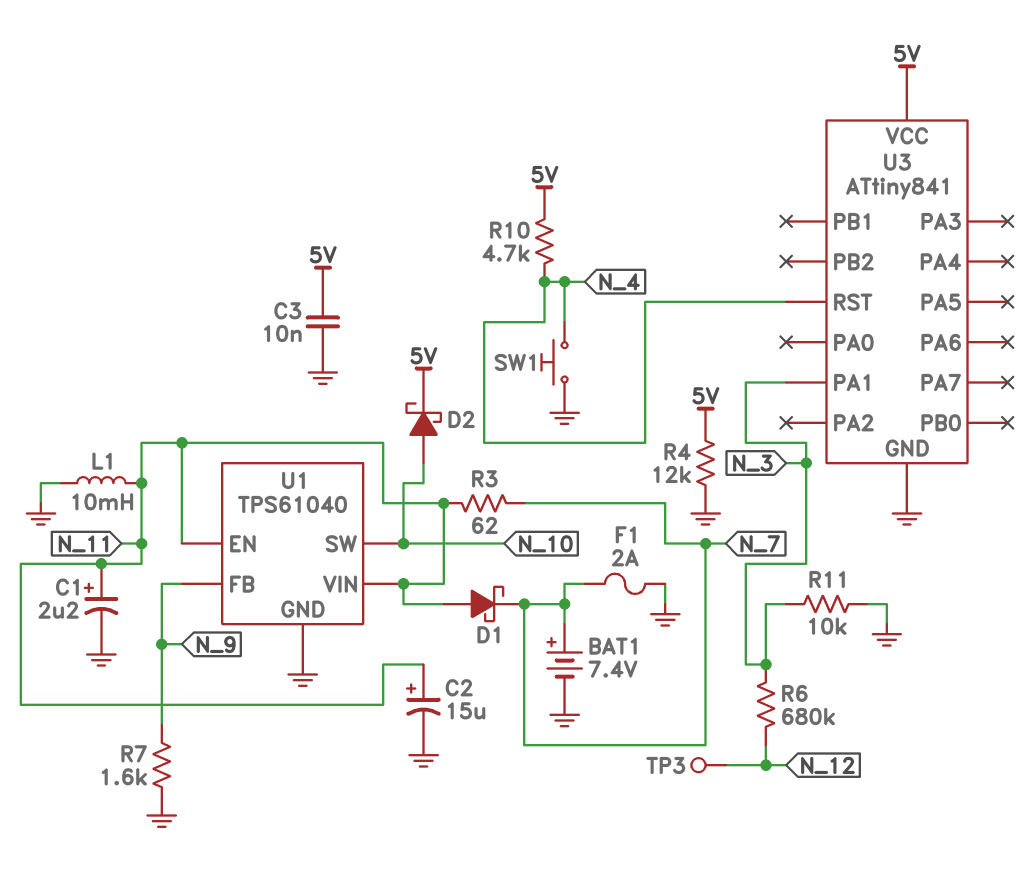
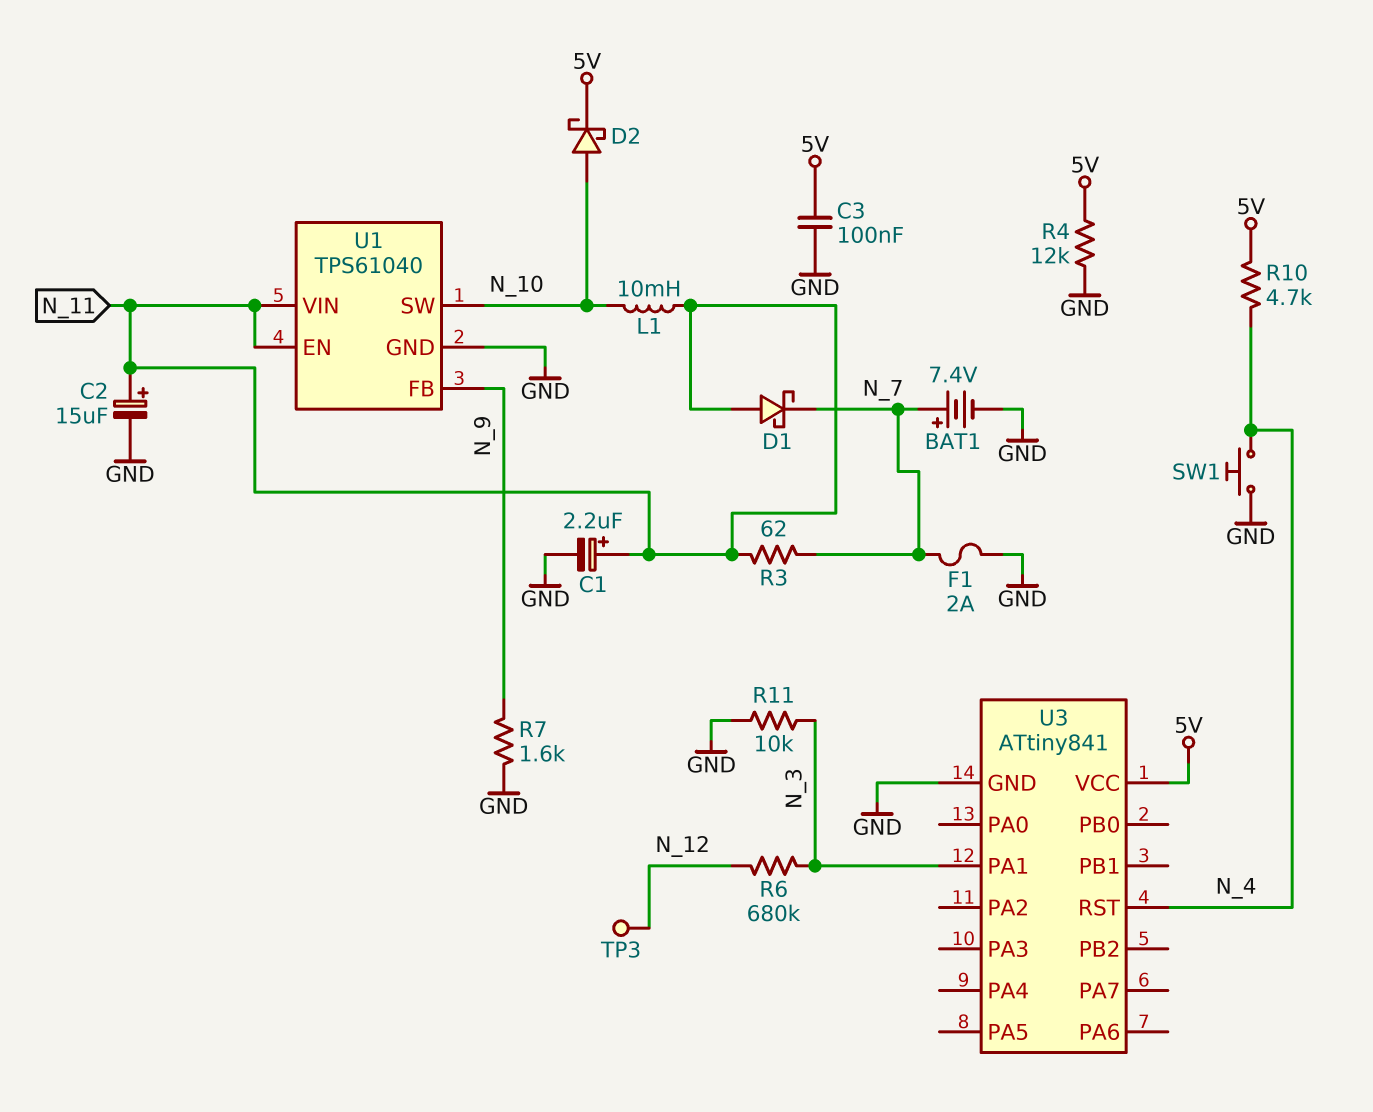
C3: 10nF (5V, GND) -> 100nF (5V, GND)
L1: 10mH (GND, N_11) -> 10mH (N_10, N_11)

